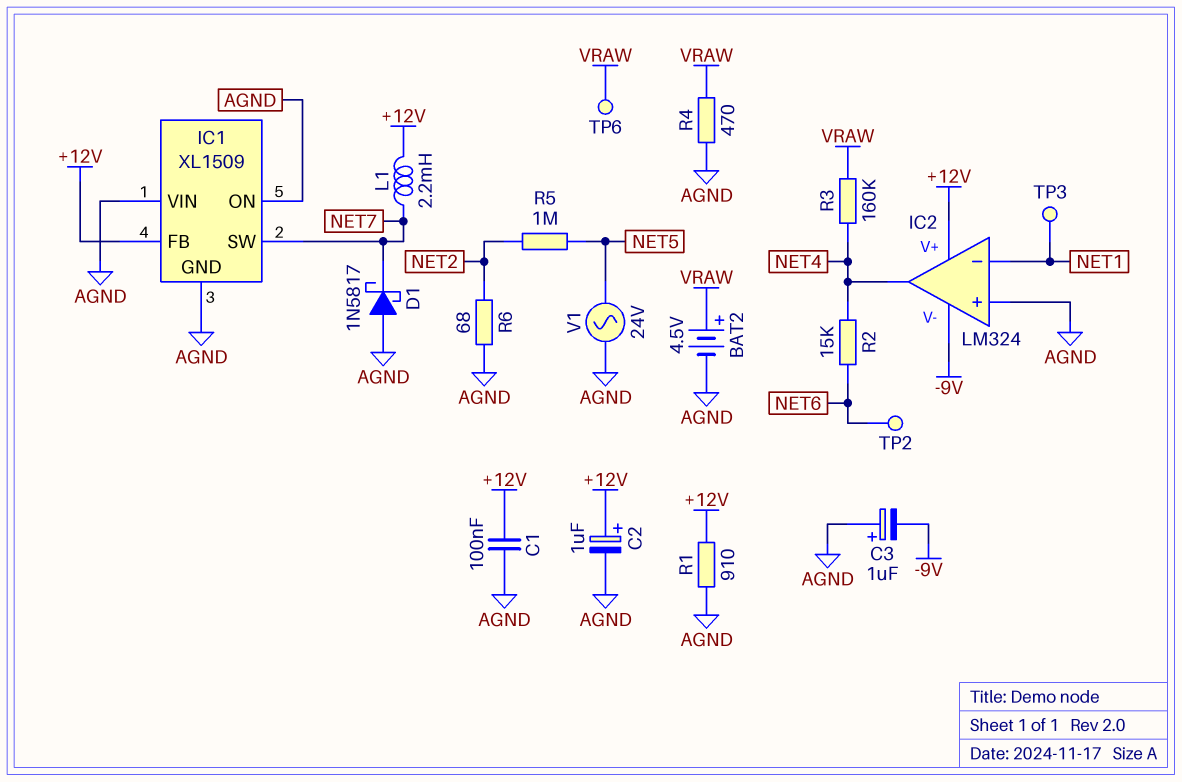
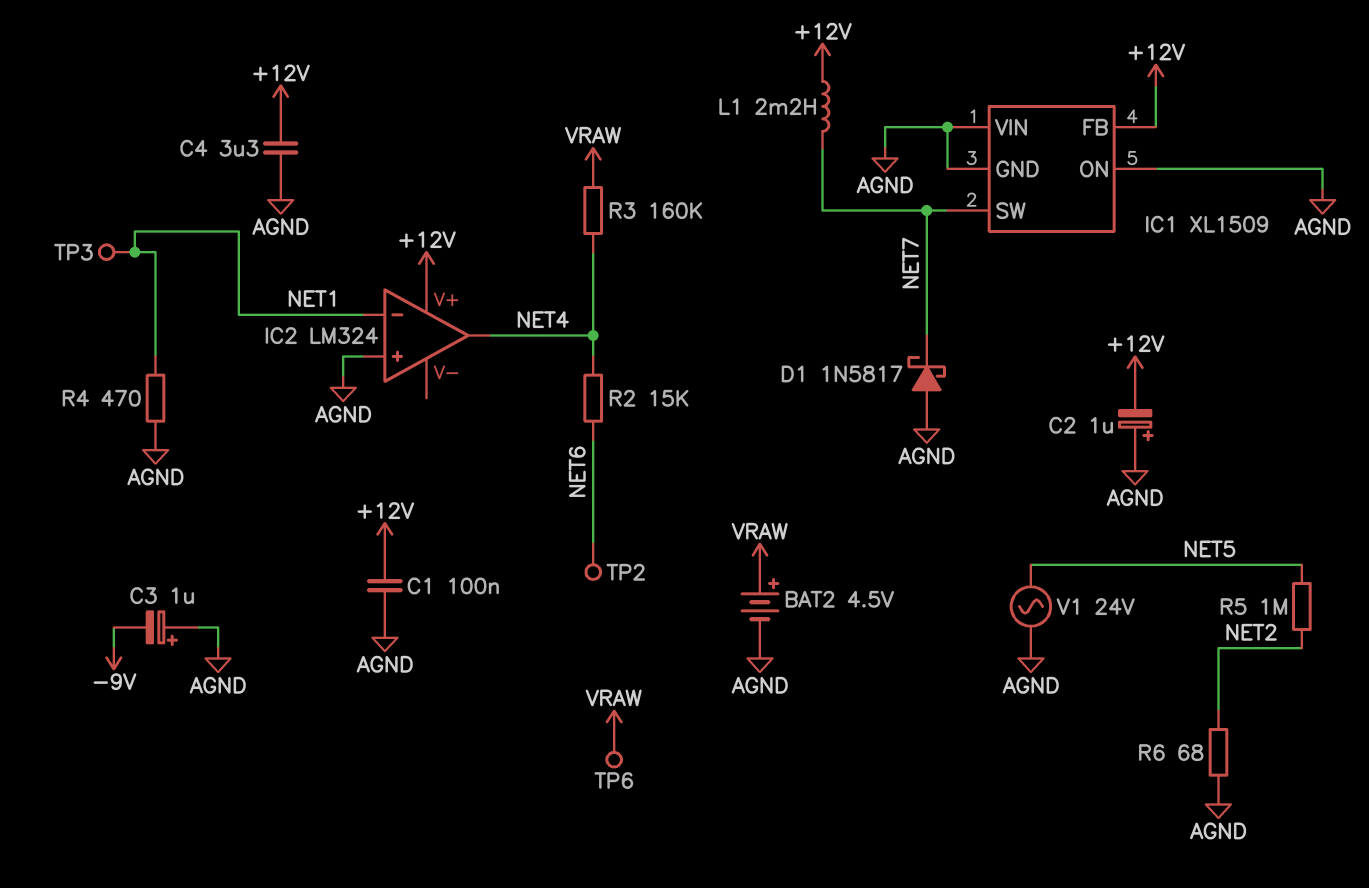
C2: 1uF (plus +12V, minus AGND) -> 1uF (plus AGND, minus +12V)
C4: none -> 3.3uF (+12V, AGND)
IC2 pin V-: -9V -> none
R1: 910 (+12V, AGND) -> none
R4: 470 (AGND, VRAW) -> 470 (AGND, NET1)

